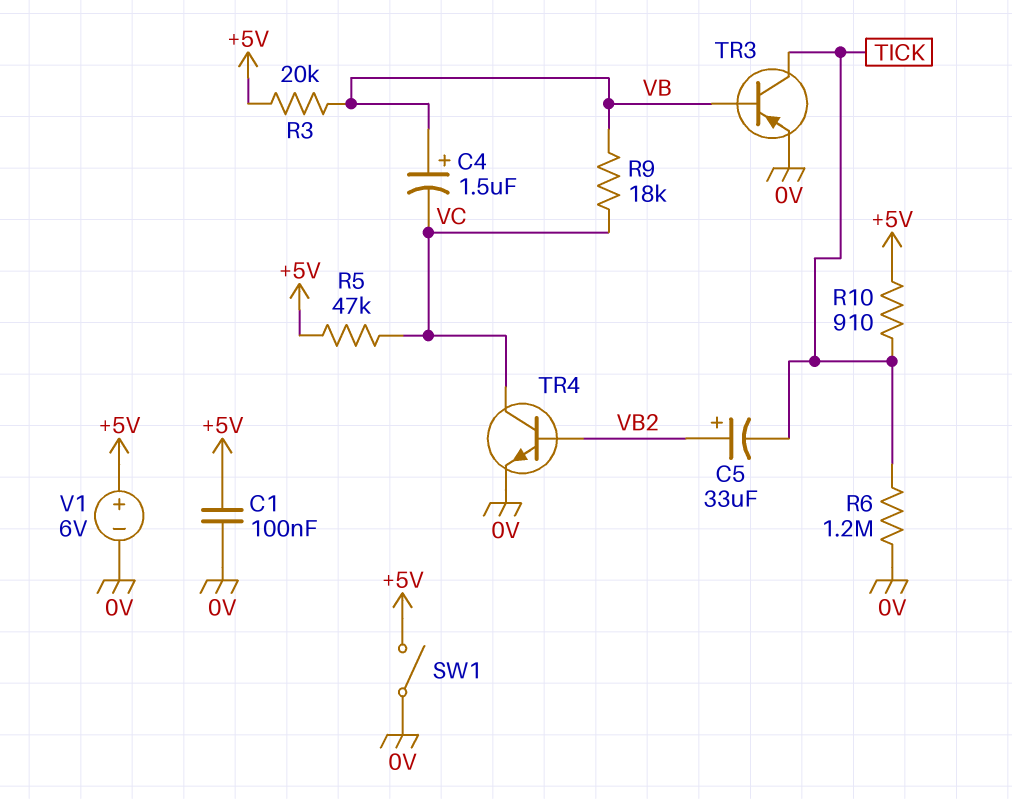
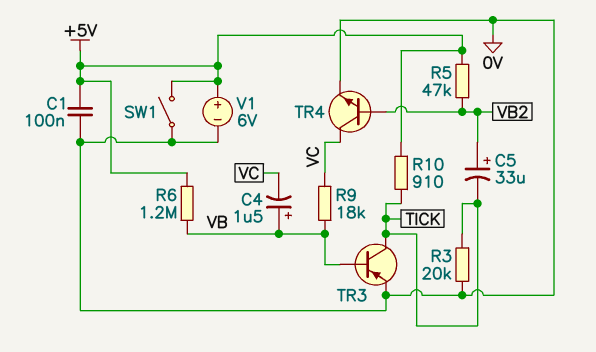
R3: 20k (+5V, VB) -> 20k (0V, TICK)
R5: 47k (+5V, VC) -> 47k (+5V, VB2)
R6: 1.2M (0V, TICK) -> 1.2M (+5V, VB)

